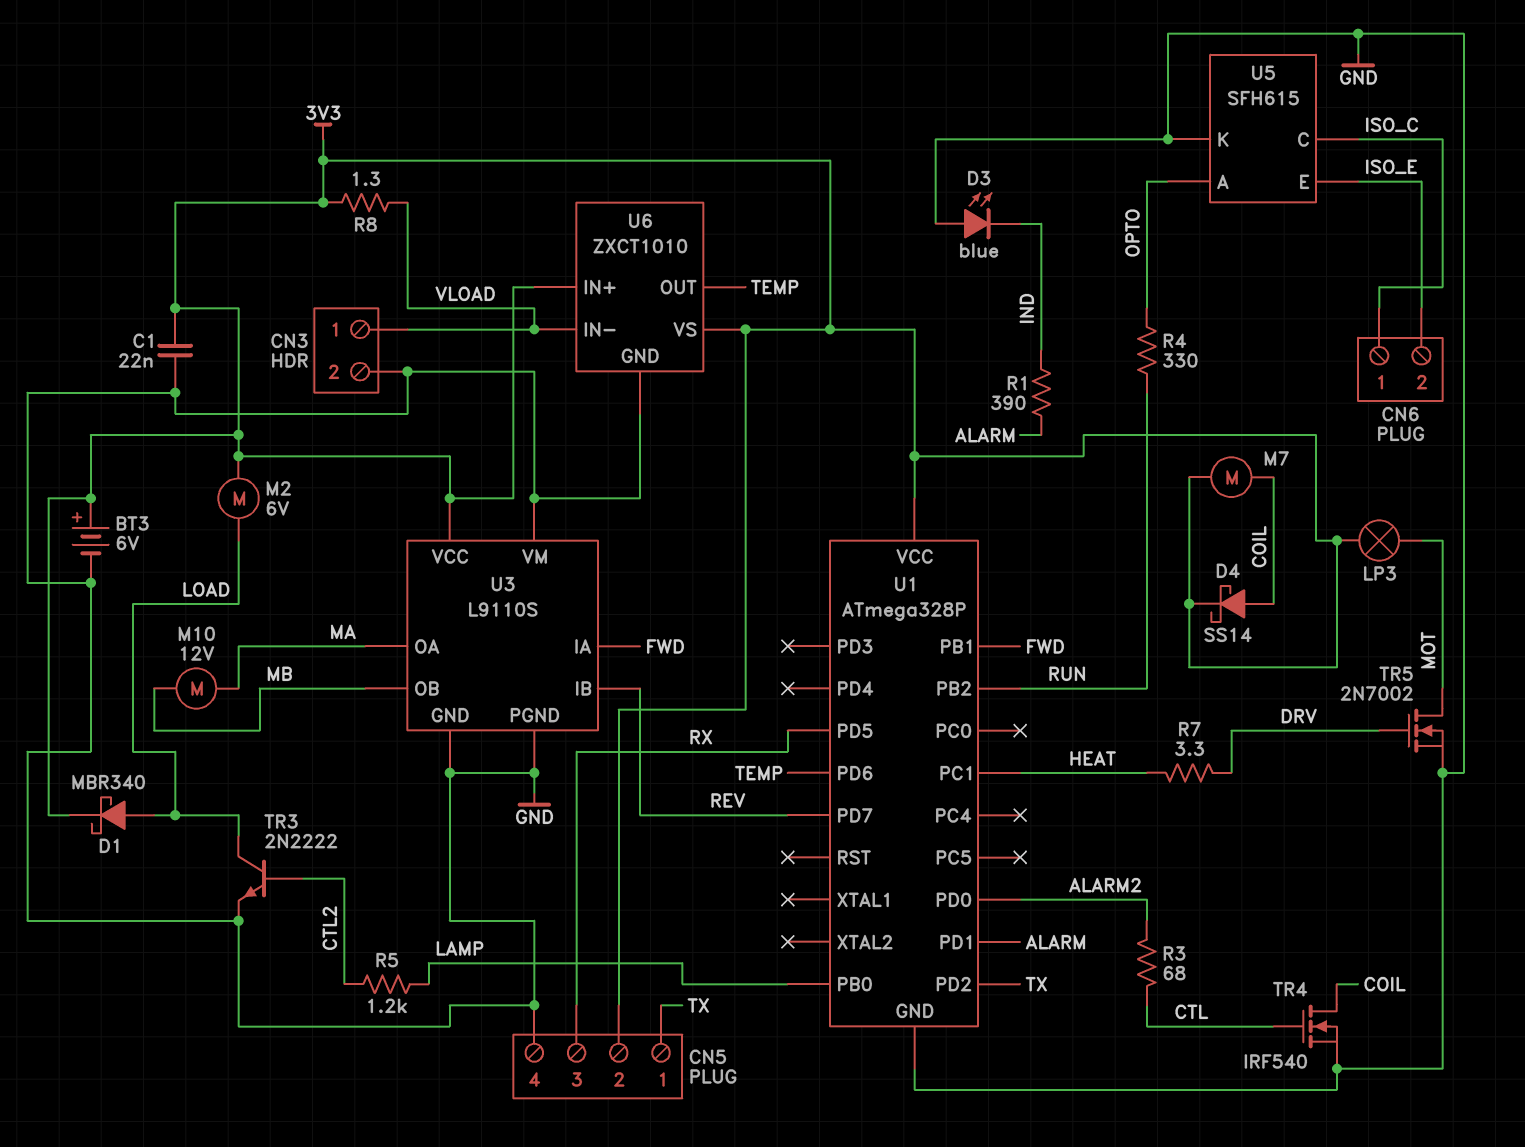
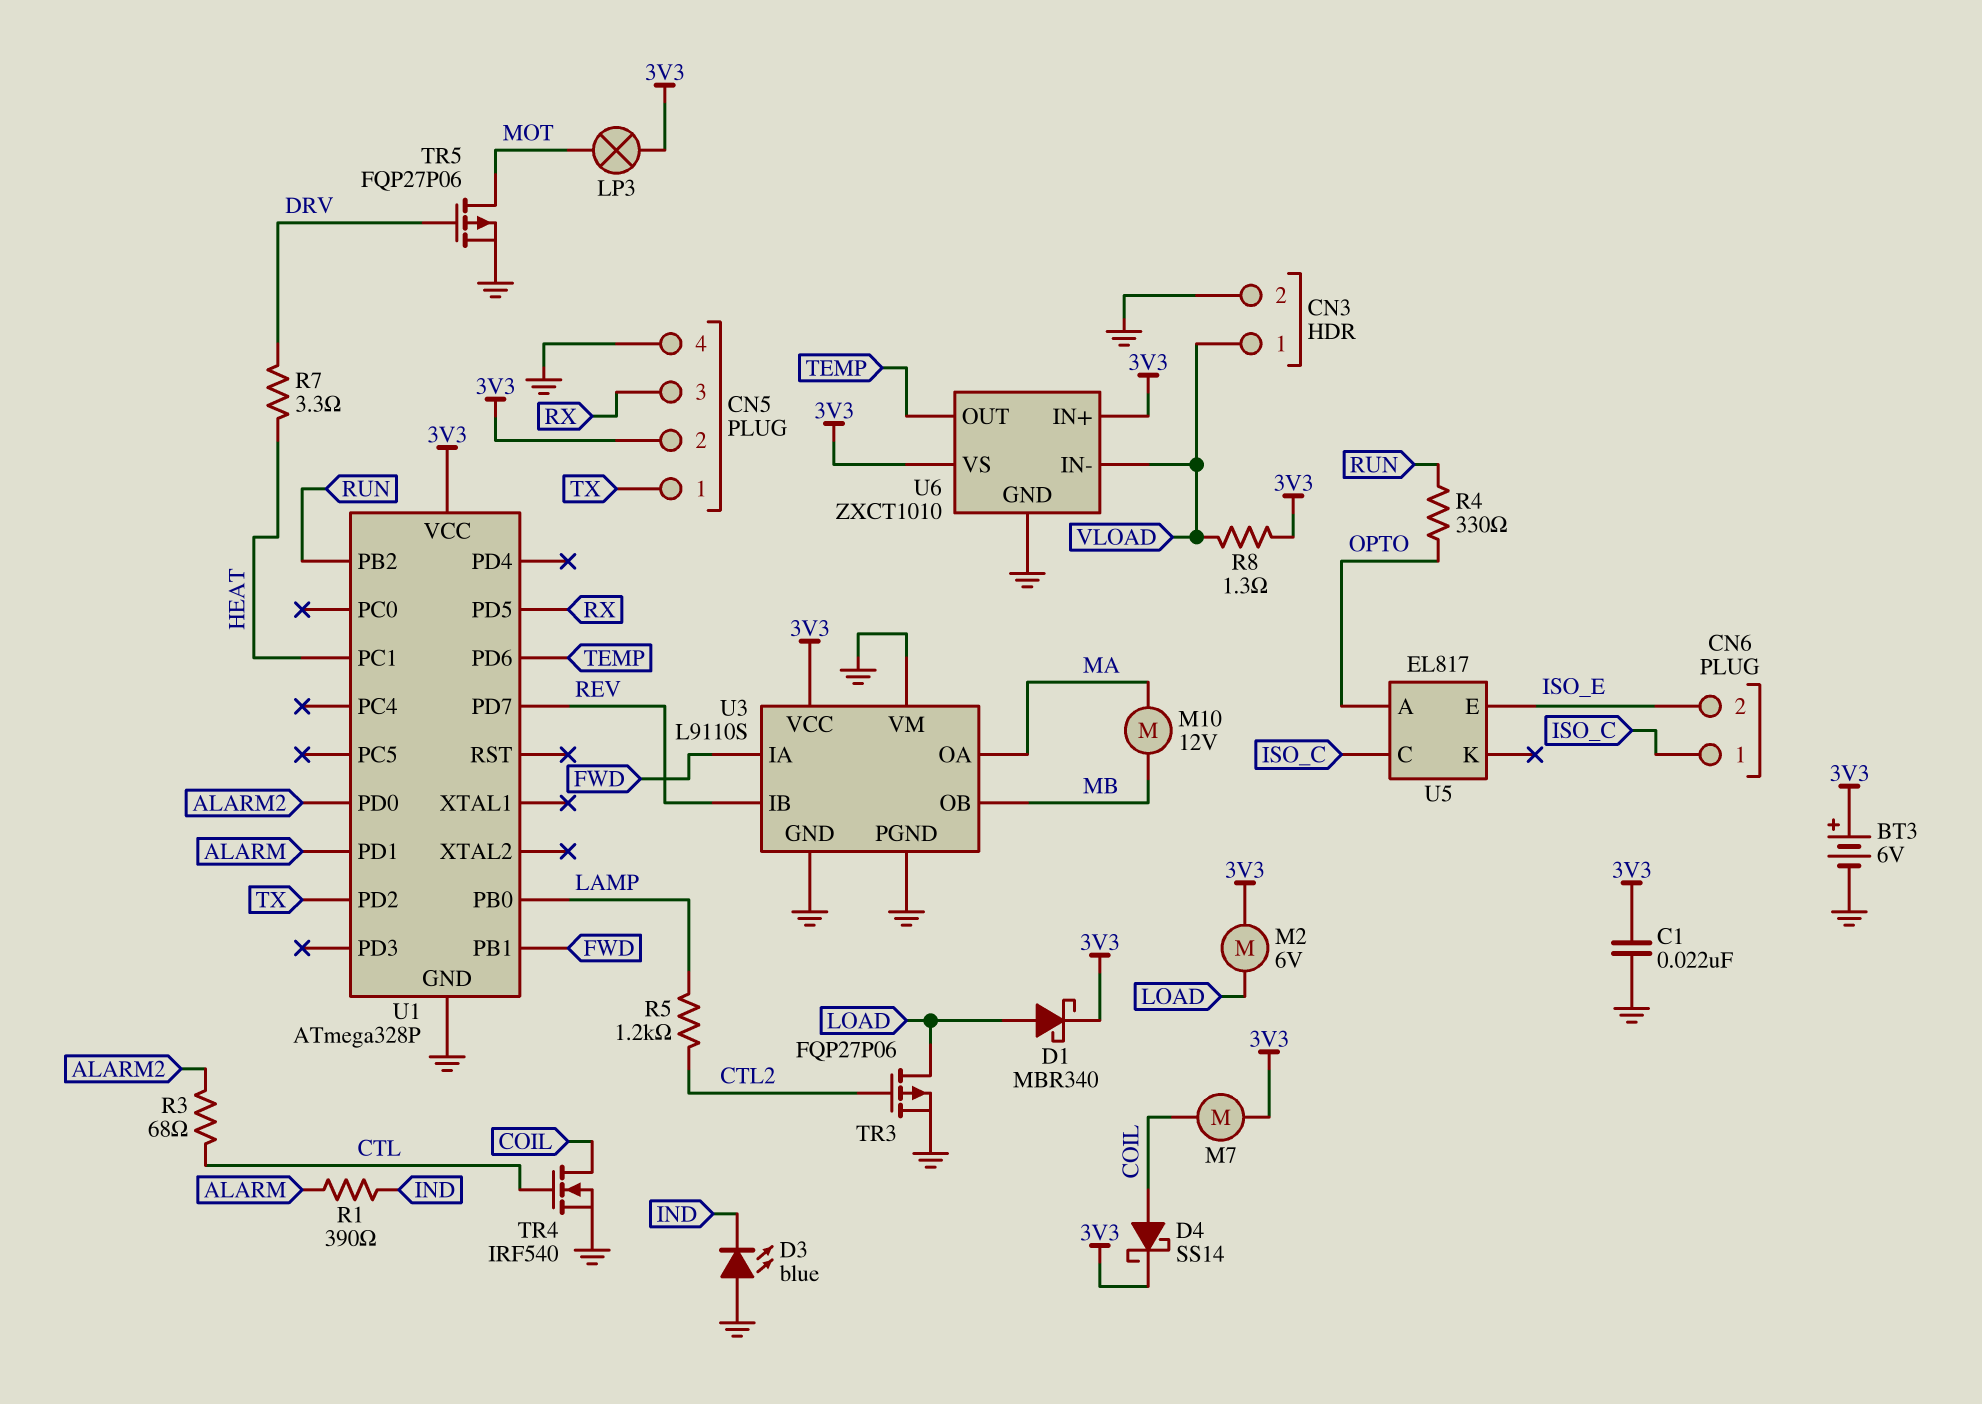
TR3: NPN 2N2222 (B CTL2, C LOAD, E GND) -> PMOS FQP27P06 (G CTL2, D LOAD, S GND)
TR5: NMOS 2N7002 (G DRV, D MOT, S GND) -> PMOS FQP27P06 (G DRV, D MOT, S GND)
U5: SFH615 -> EL817
U5 pin K: GND -> none

